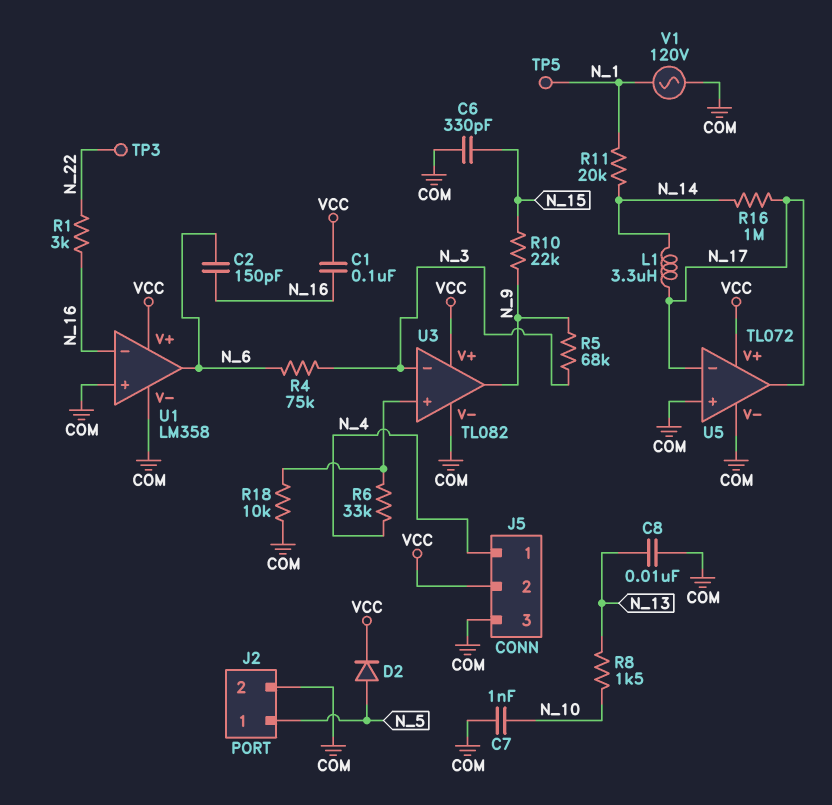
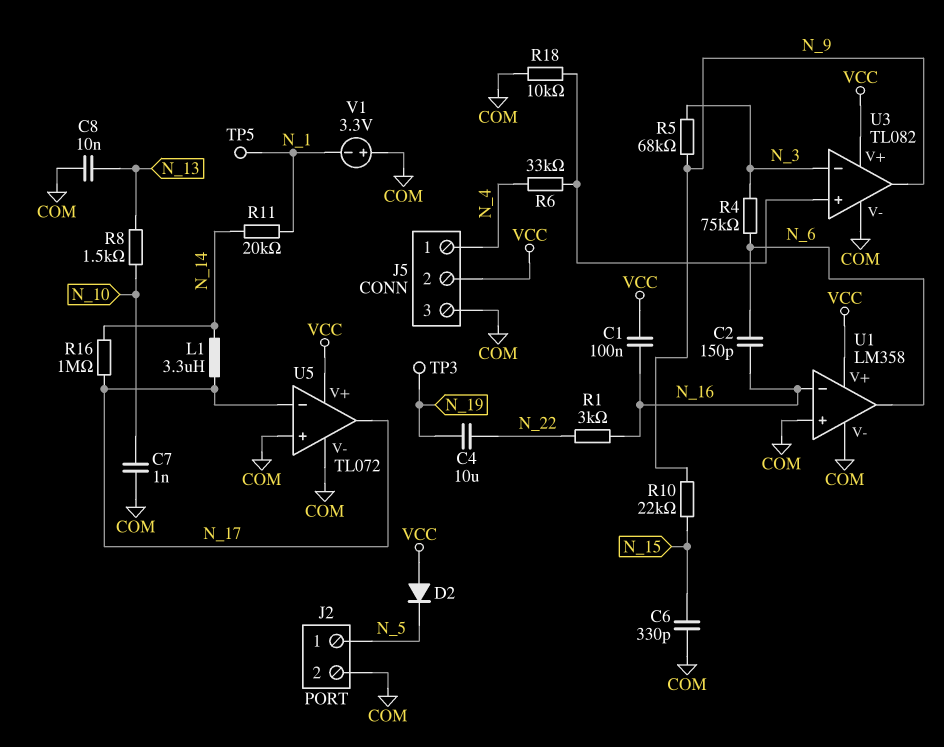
C4: none -> 10uF (N_19, N_22)
D2: diode (A N_5, K VCC) -> diode (A VCC, K N_5)
TP3: test point (N_22) -> test point (N_19)
V1: AC 120V (COM, N_1) -> 3.3V (plus COM, minus N_1)

